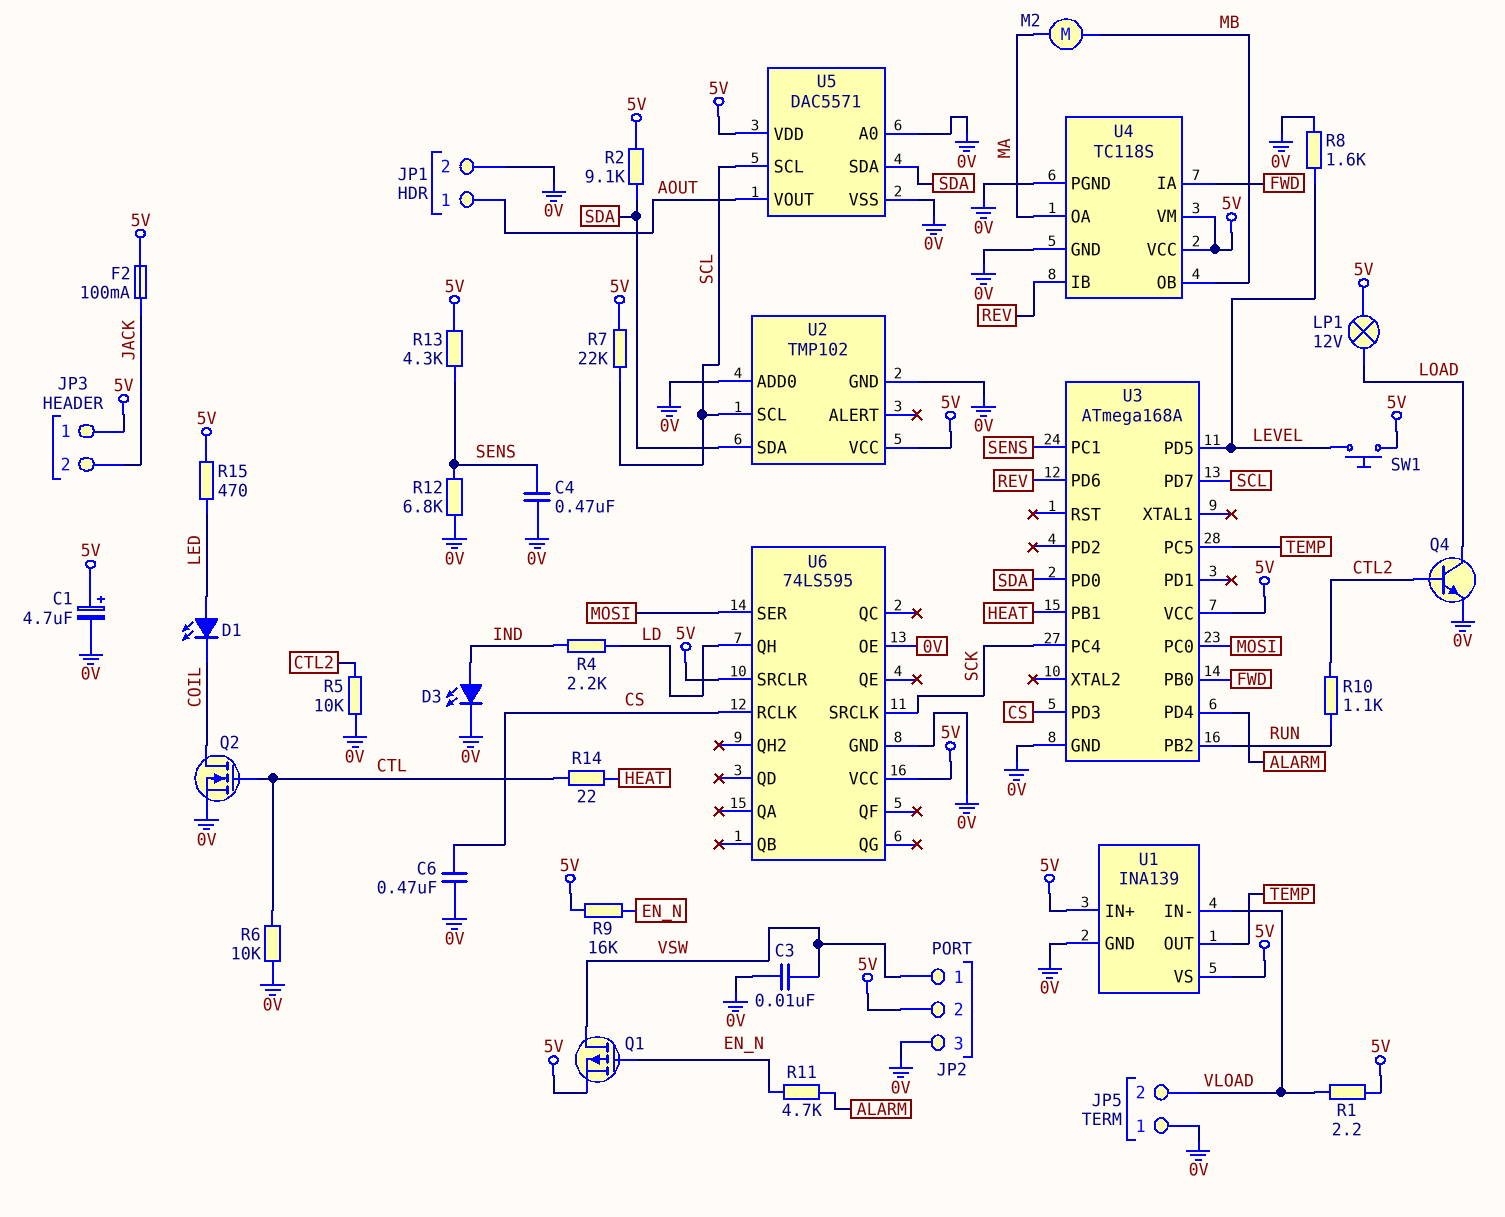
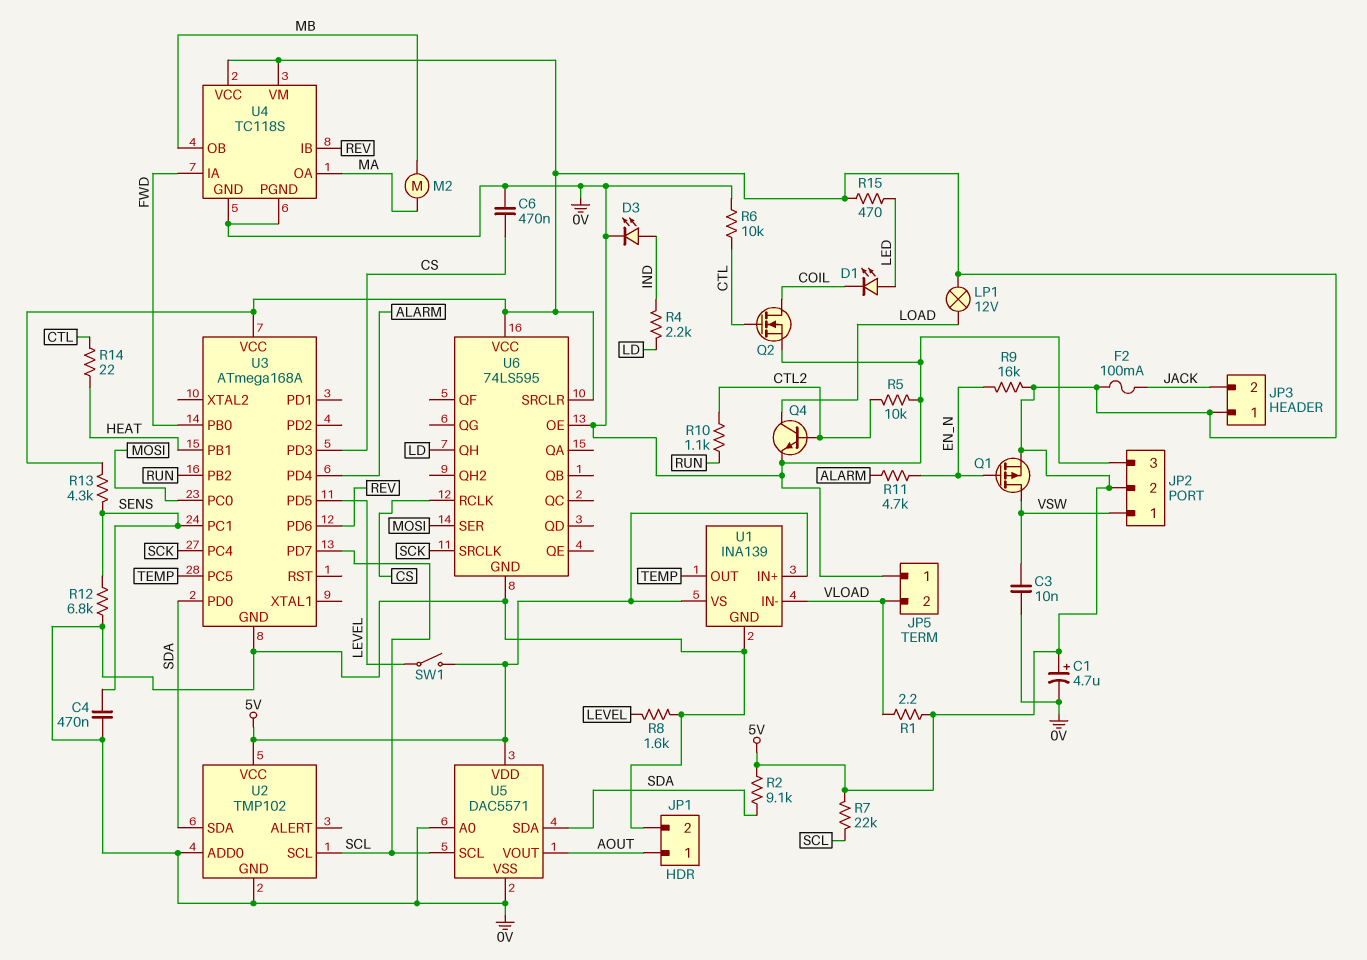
SW1: button (5V, LEVEL) -> switch (5V, LEVEL)

